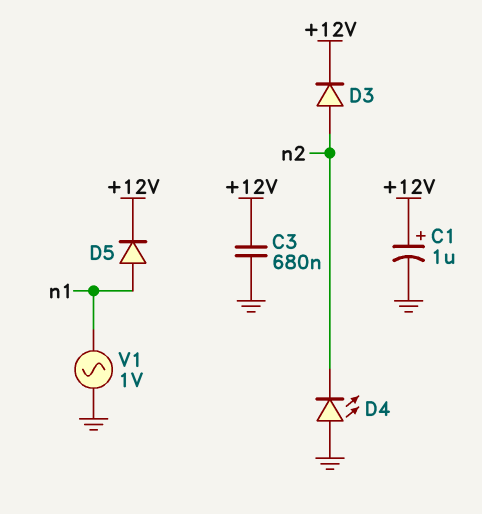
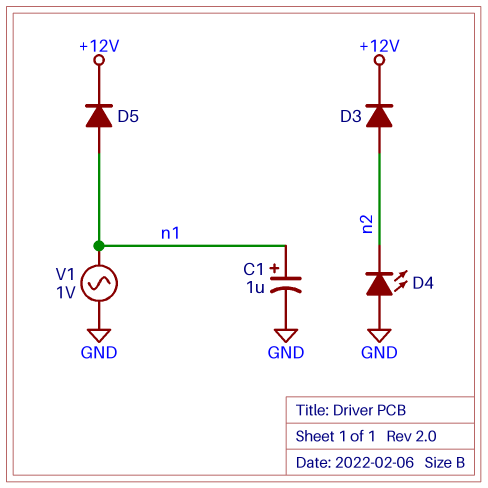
C1: 1uF (plus +12V, minus GND) -> 1uF (plus n1, minus GND)
C3: 680nF (+12V, GND) -> none

